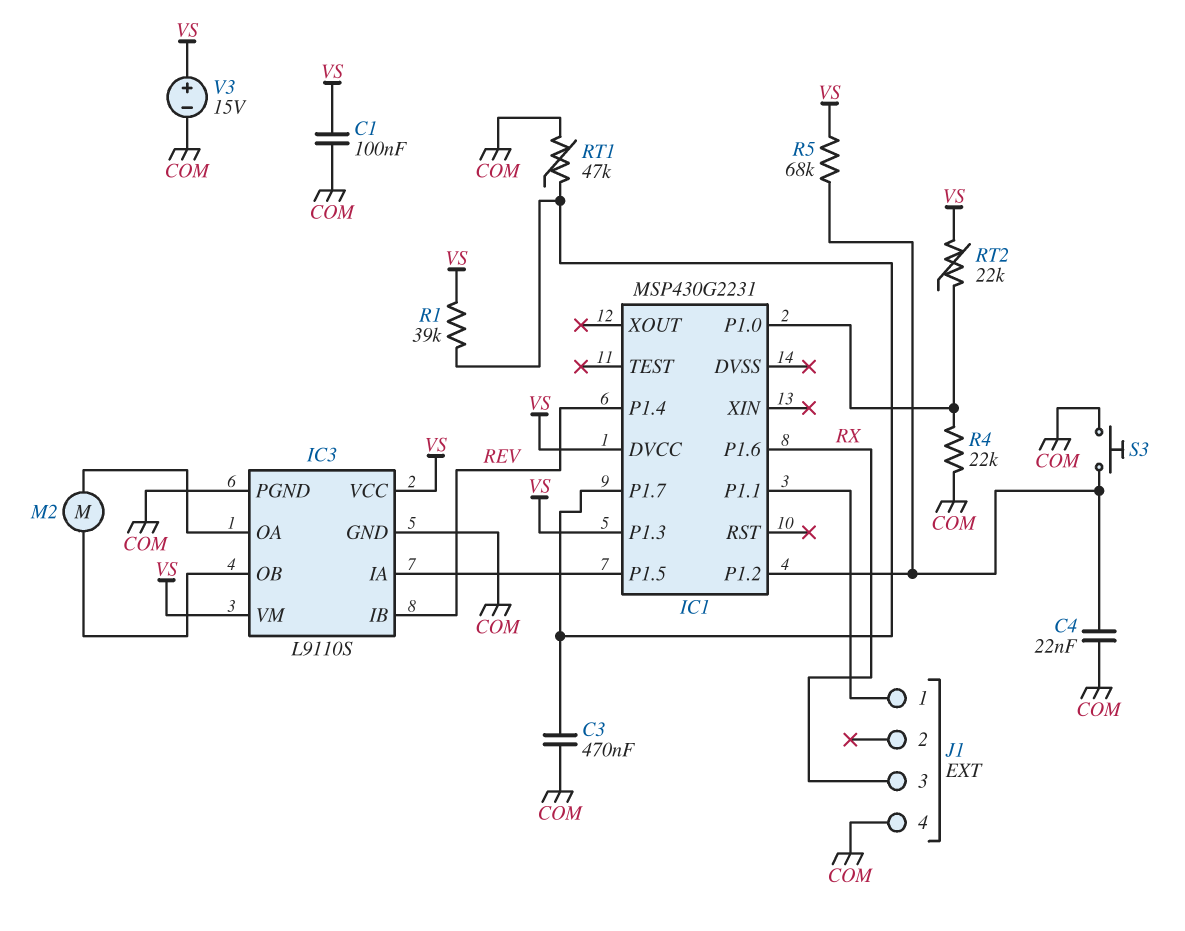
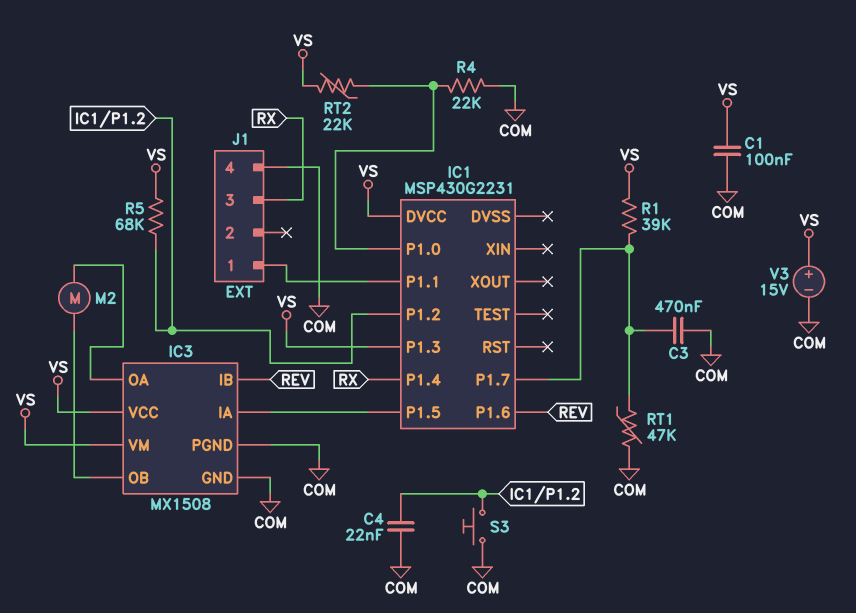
IC1 pin P1.4: REV -> RX
IC1 pin P1.6: RX -> REV
IC3: L9110S -> MX1508

